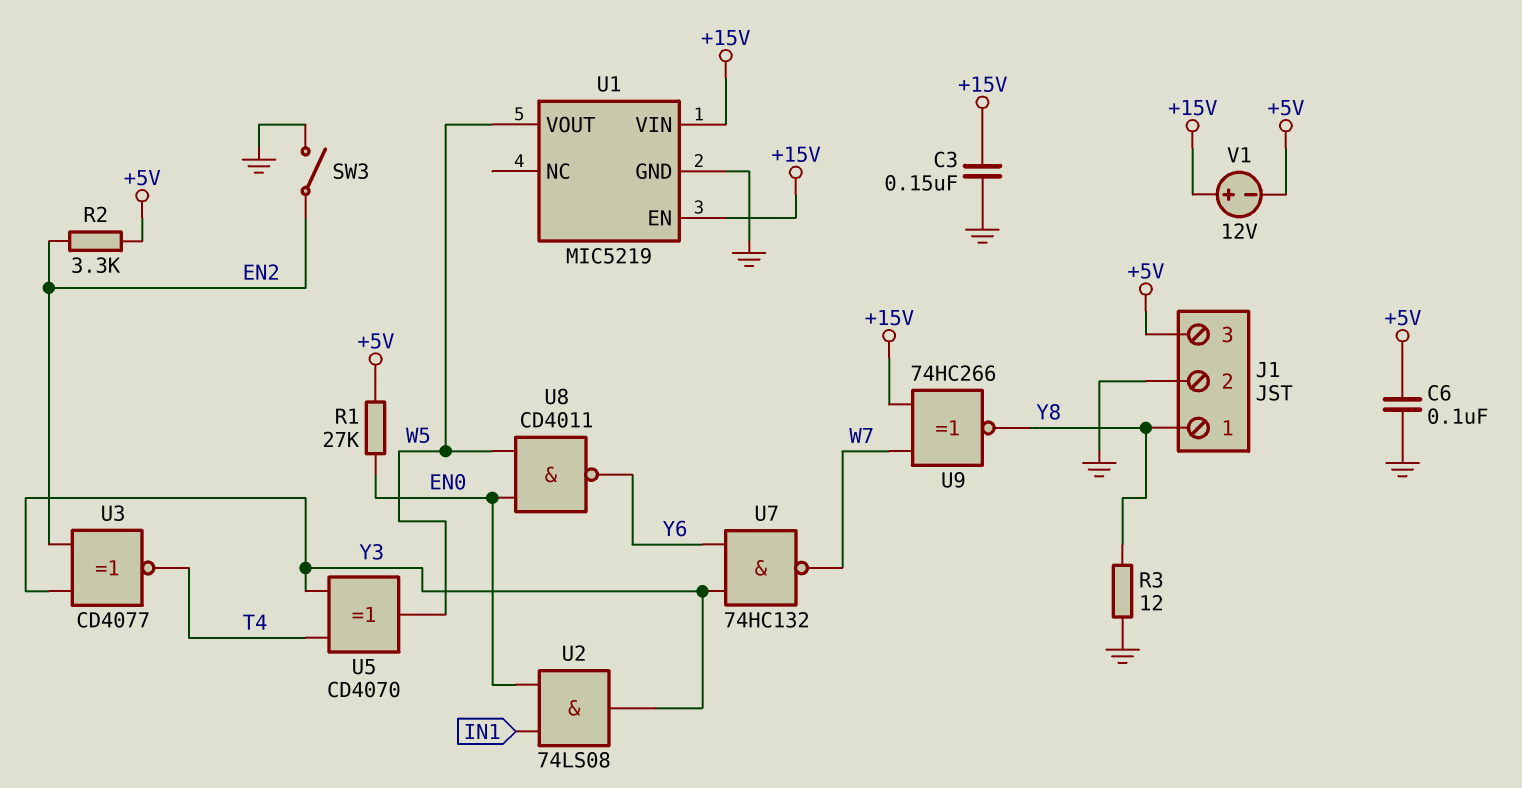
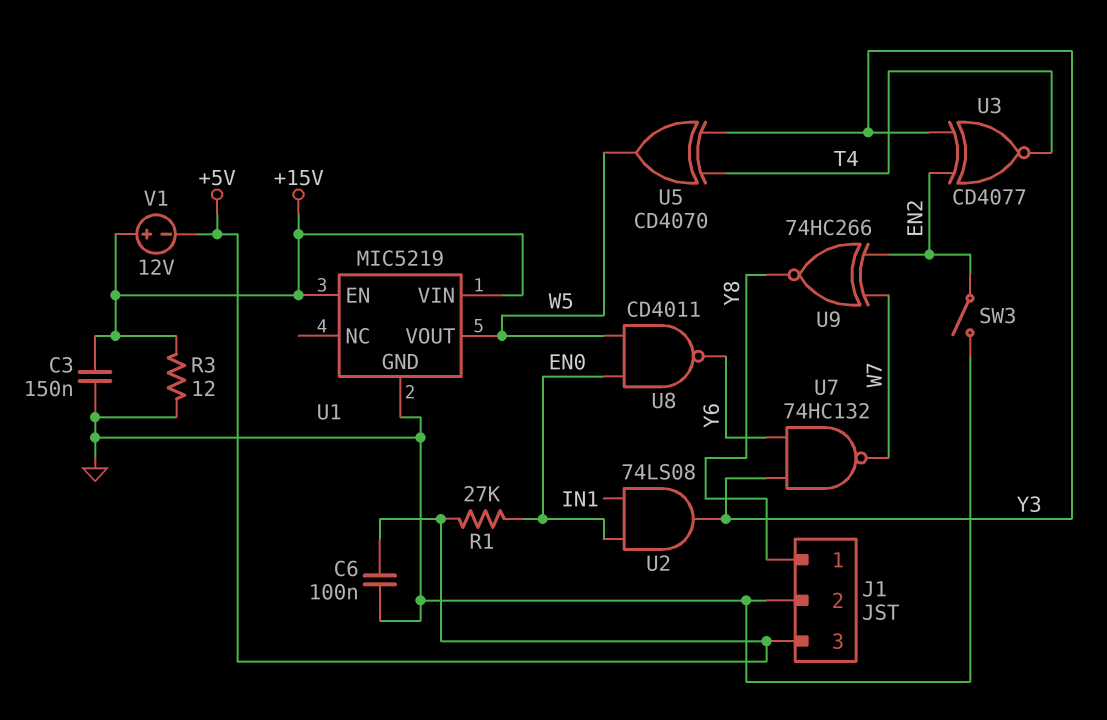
R2: 3.3k (+5V, EN2) -> none
R3: 12 (GND, Y8) -> 12 (+15V, GND)
U9: XNOR 74HC266 (in +15V, in W7, out Y8) -> XNOR 74HC266 (in EN2, in W7, out Y8)

